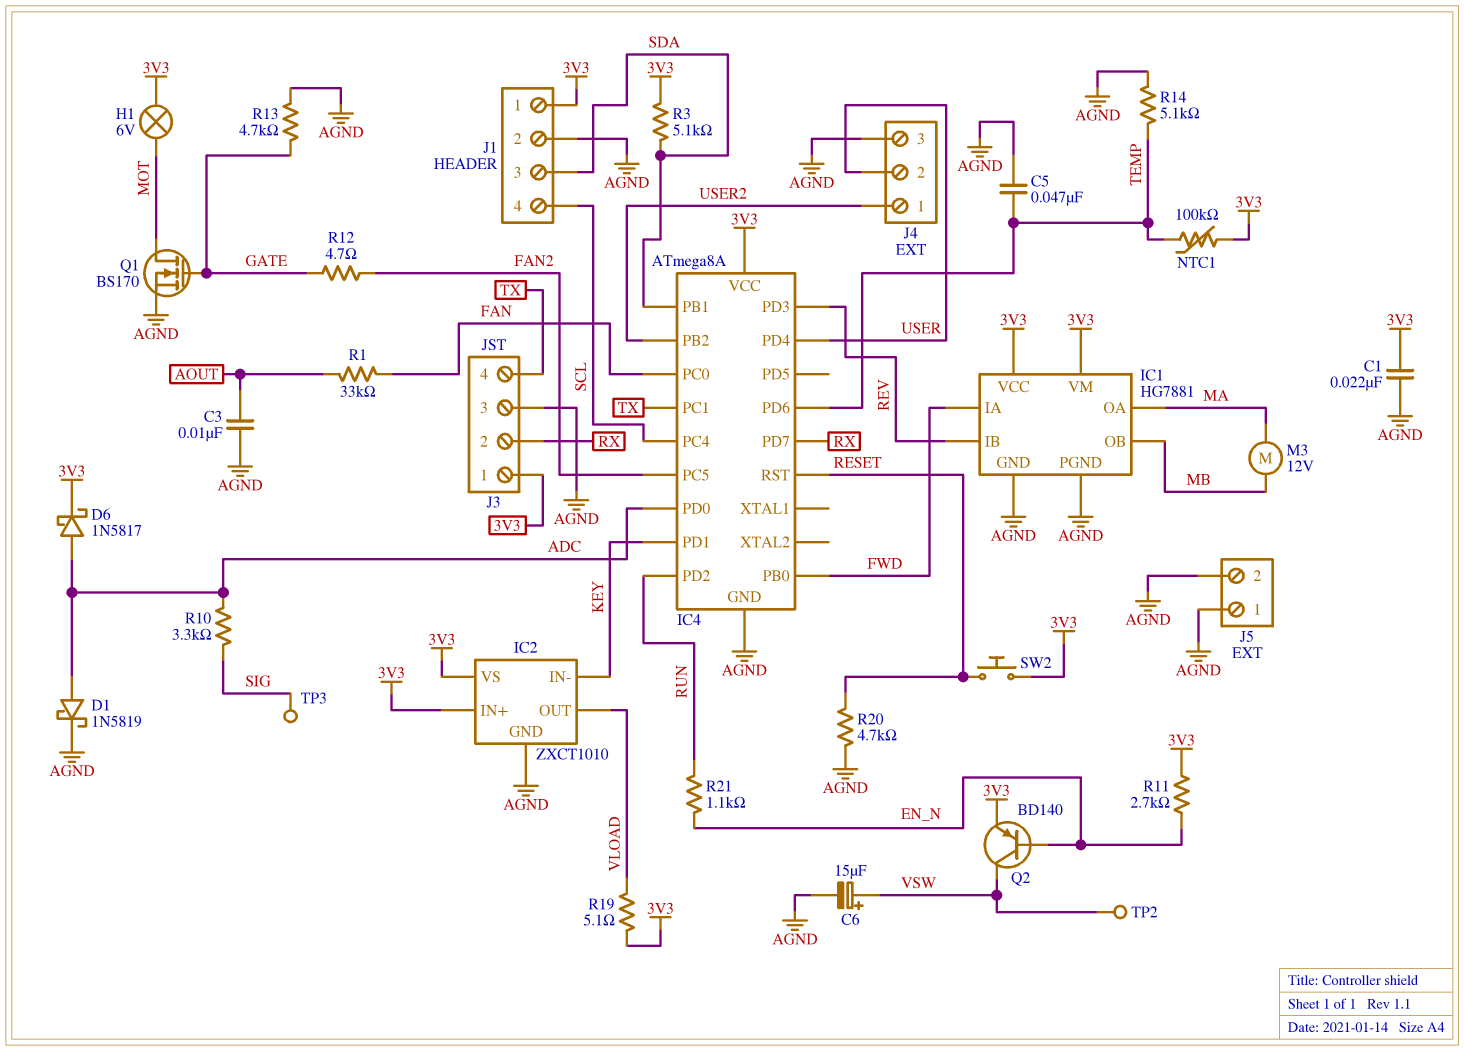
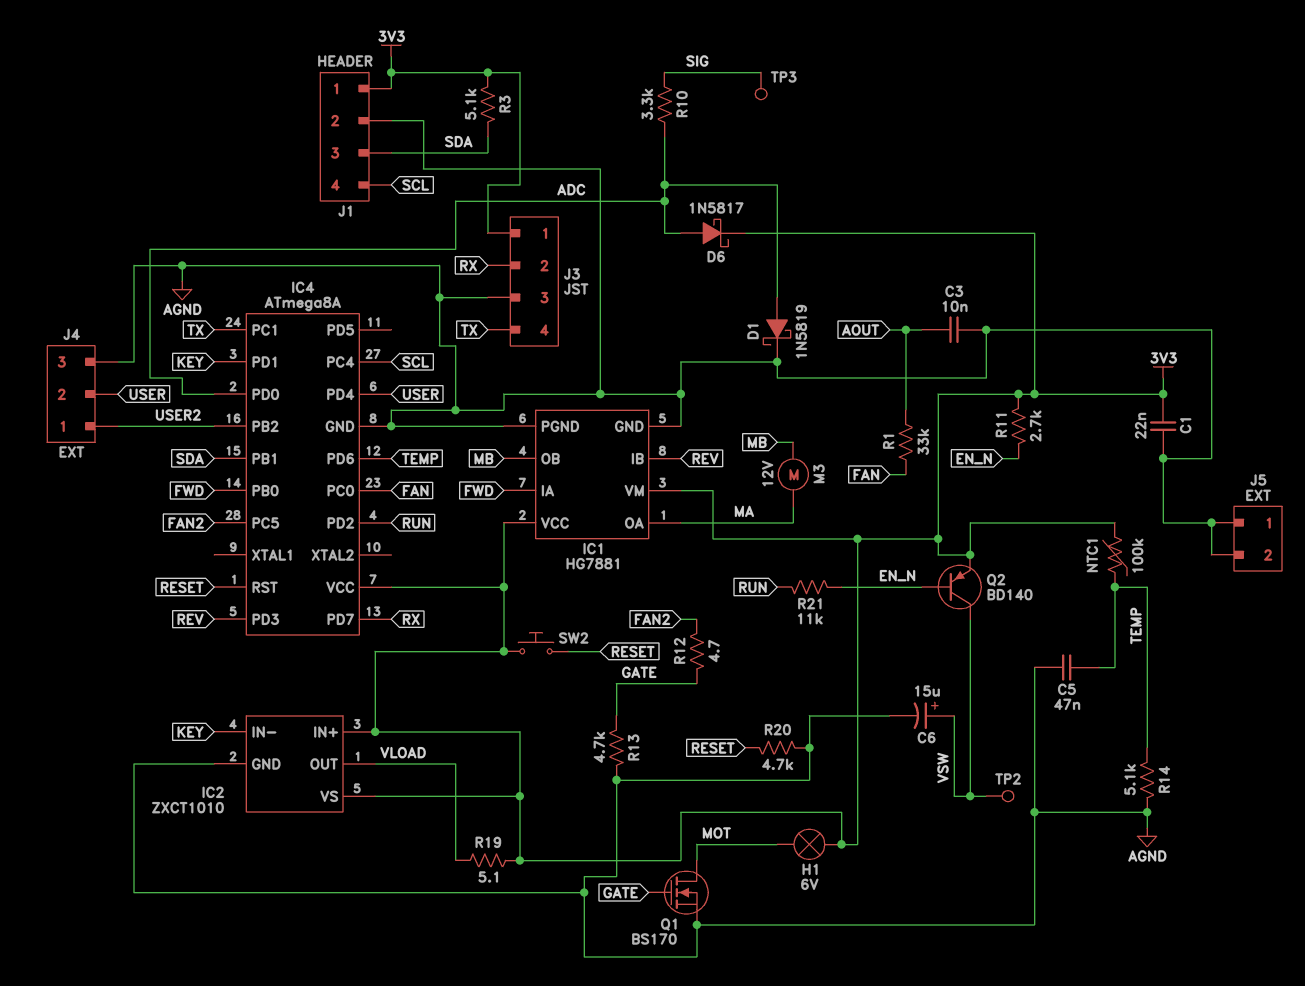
R21: 1.1k (EN_N, RUN) -> 11k (EN_N, RUN)

